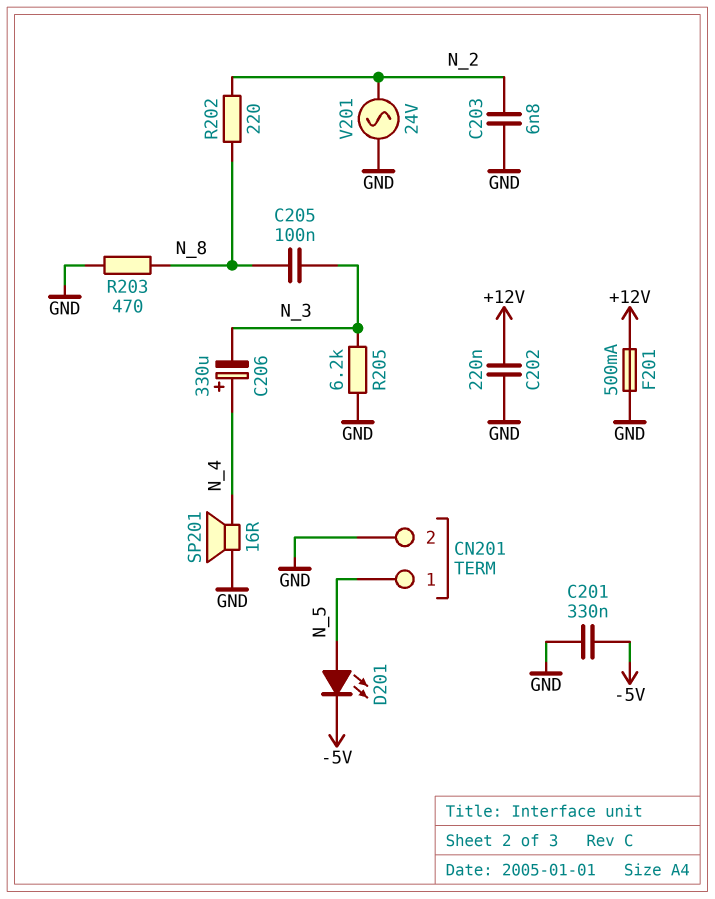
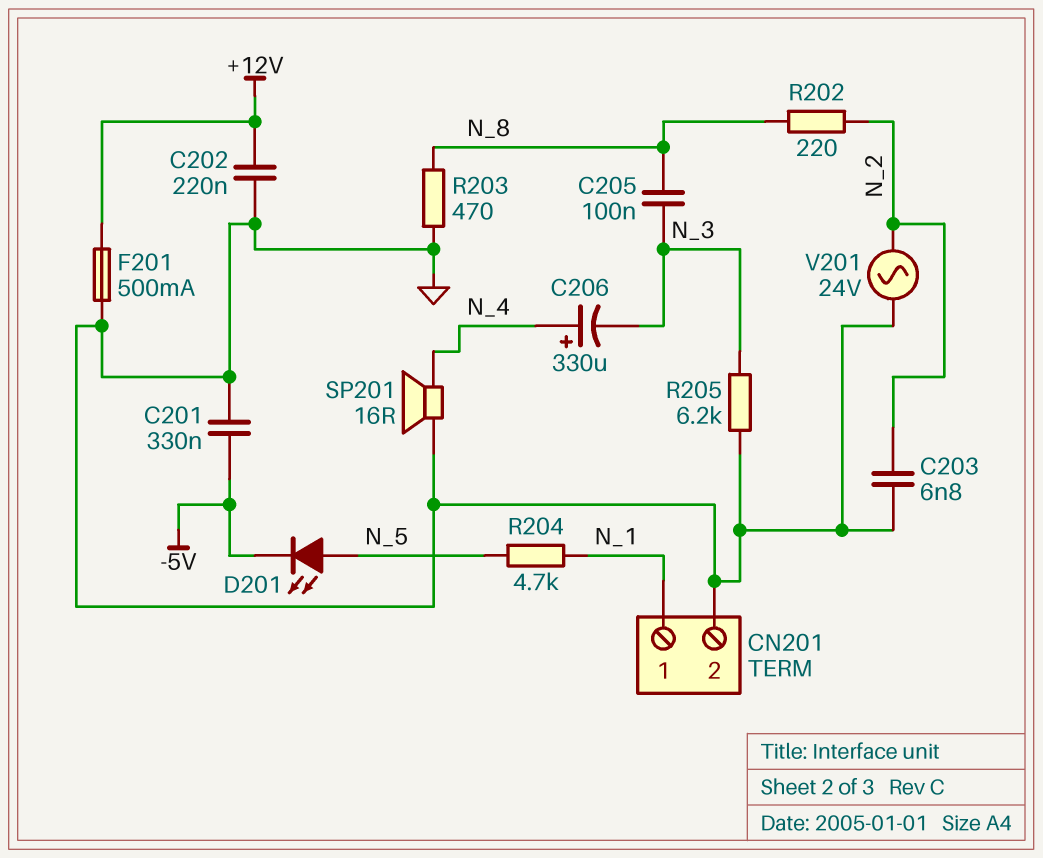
CN201 pin 1: N_5 -> N_1
R204: none -> 4.7k (N_1, N_5)

